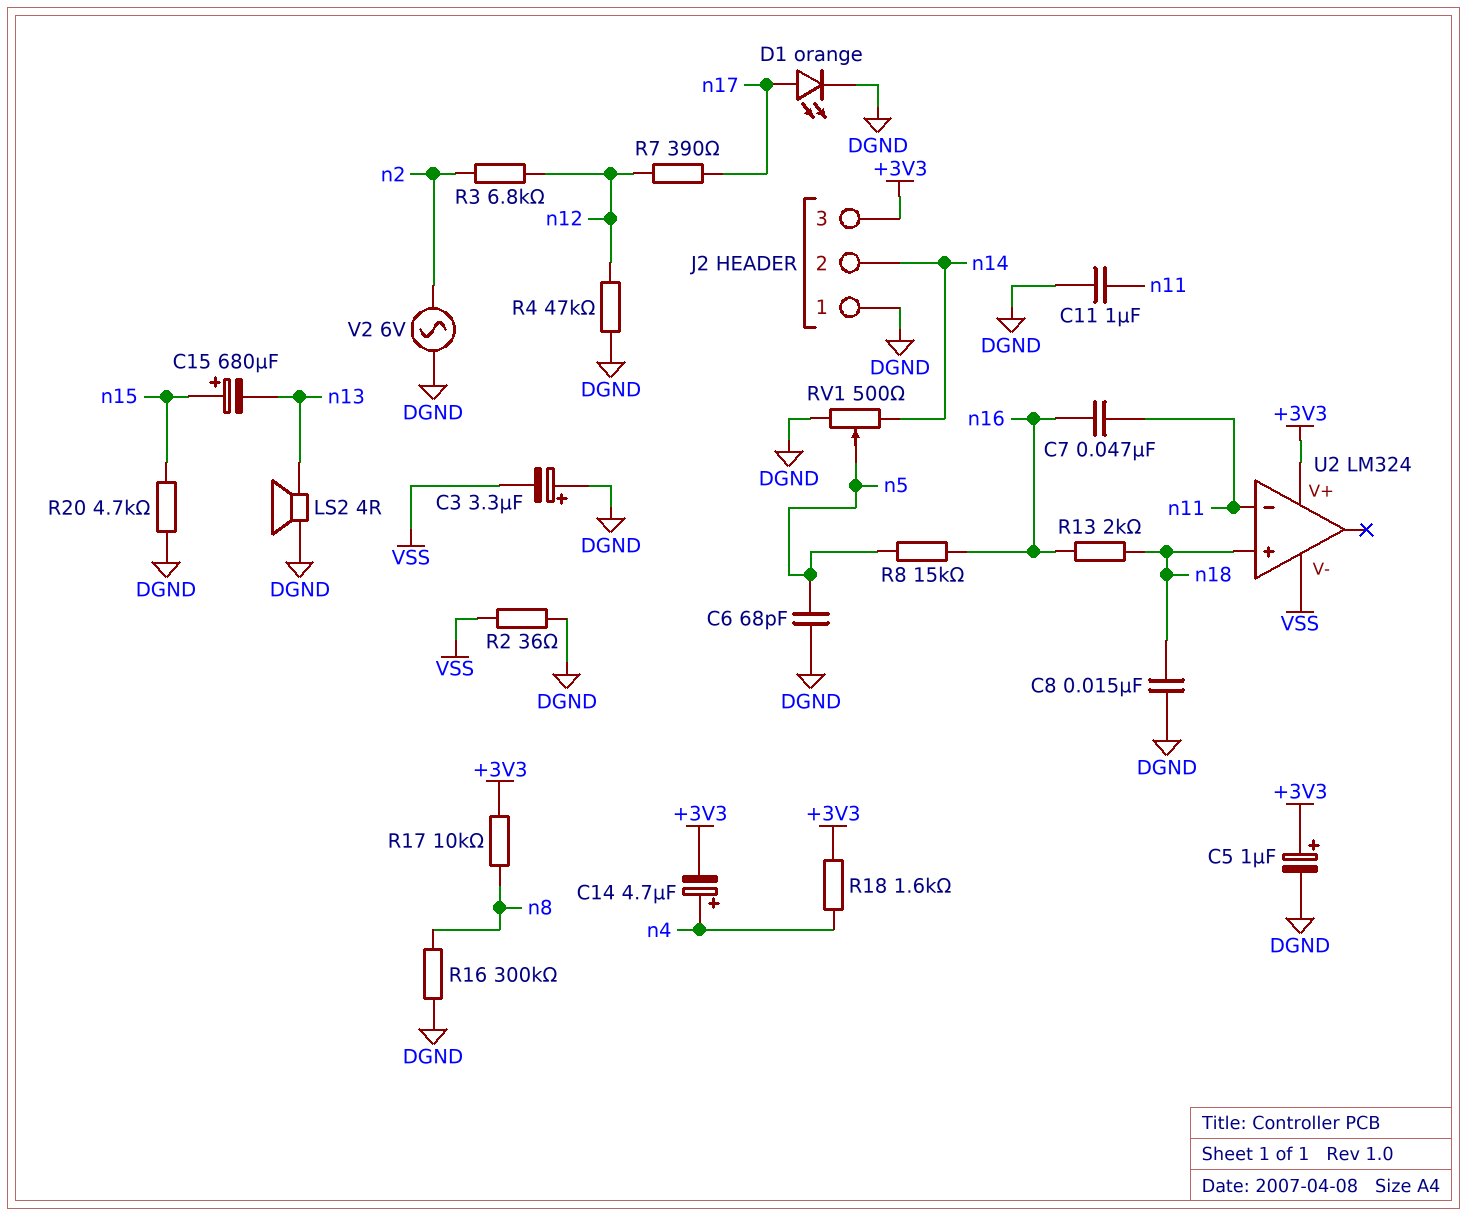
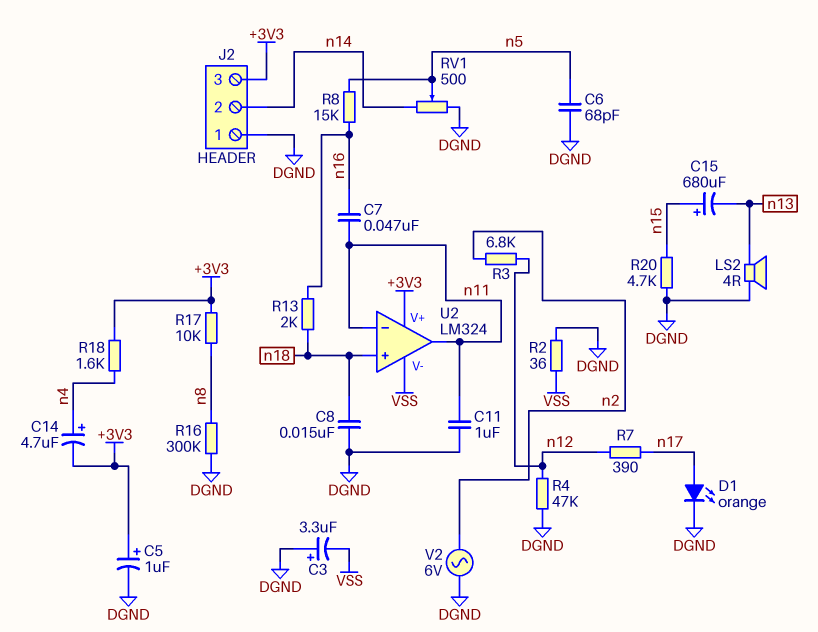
U2 pin out: none -> n11

